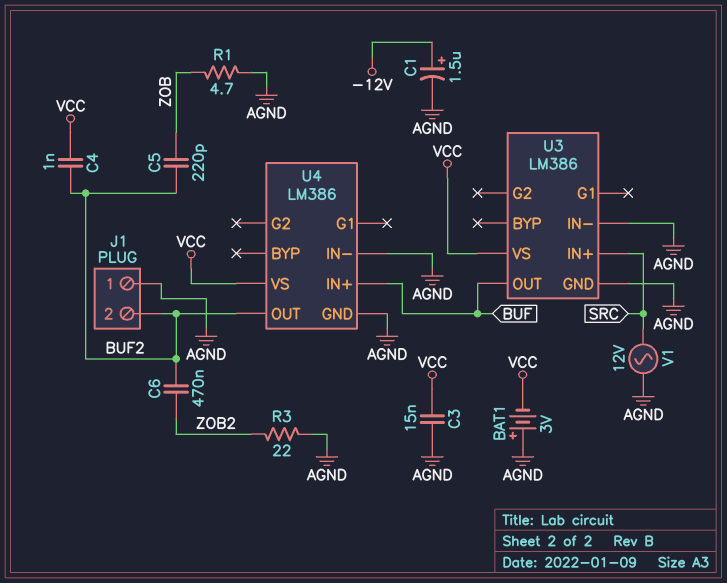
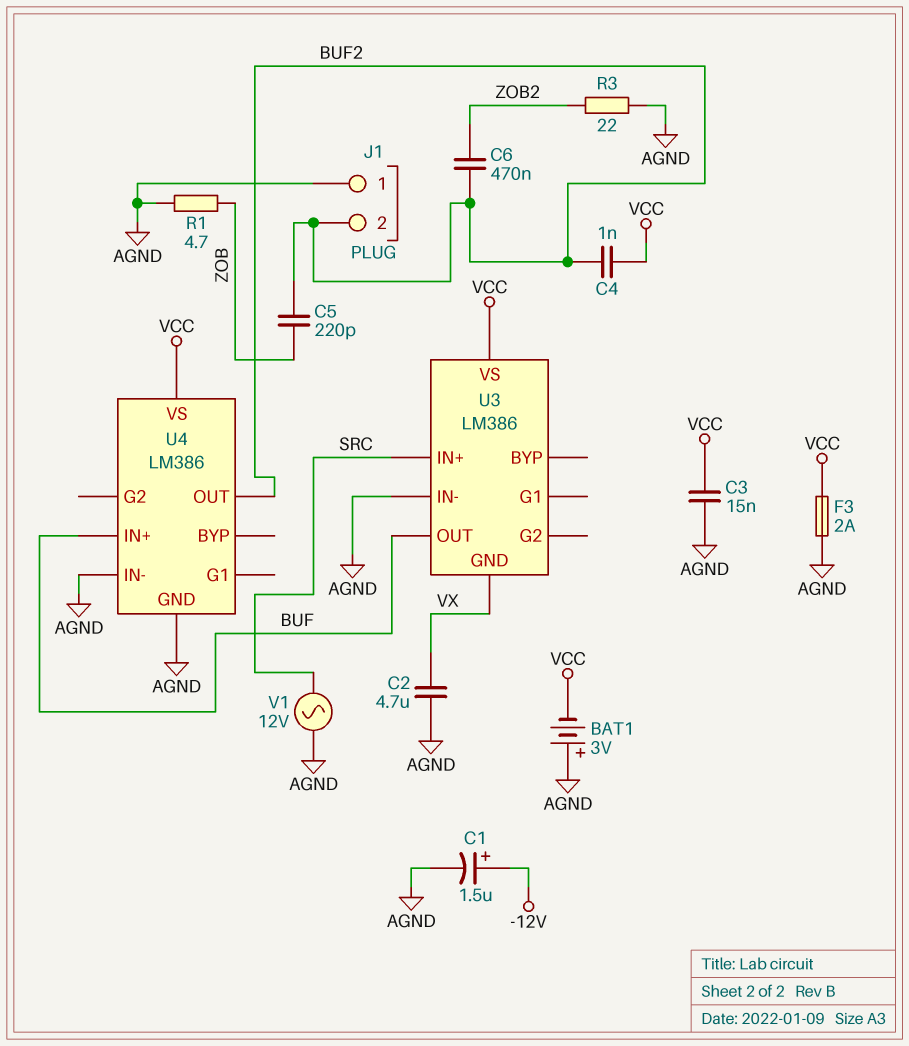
C2: none -> 4.7uF (AGND, VX)
F3: none -> 2A (AGND, VCC)
U3 pin GND: AGND -> VX

